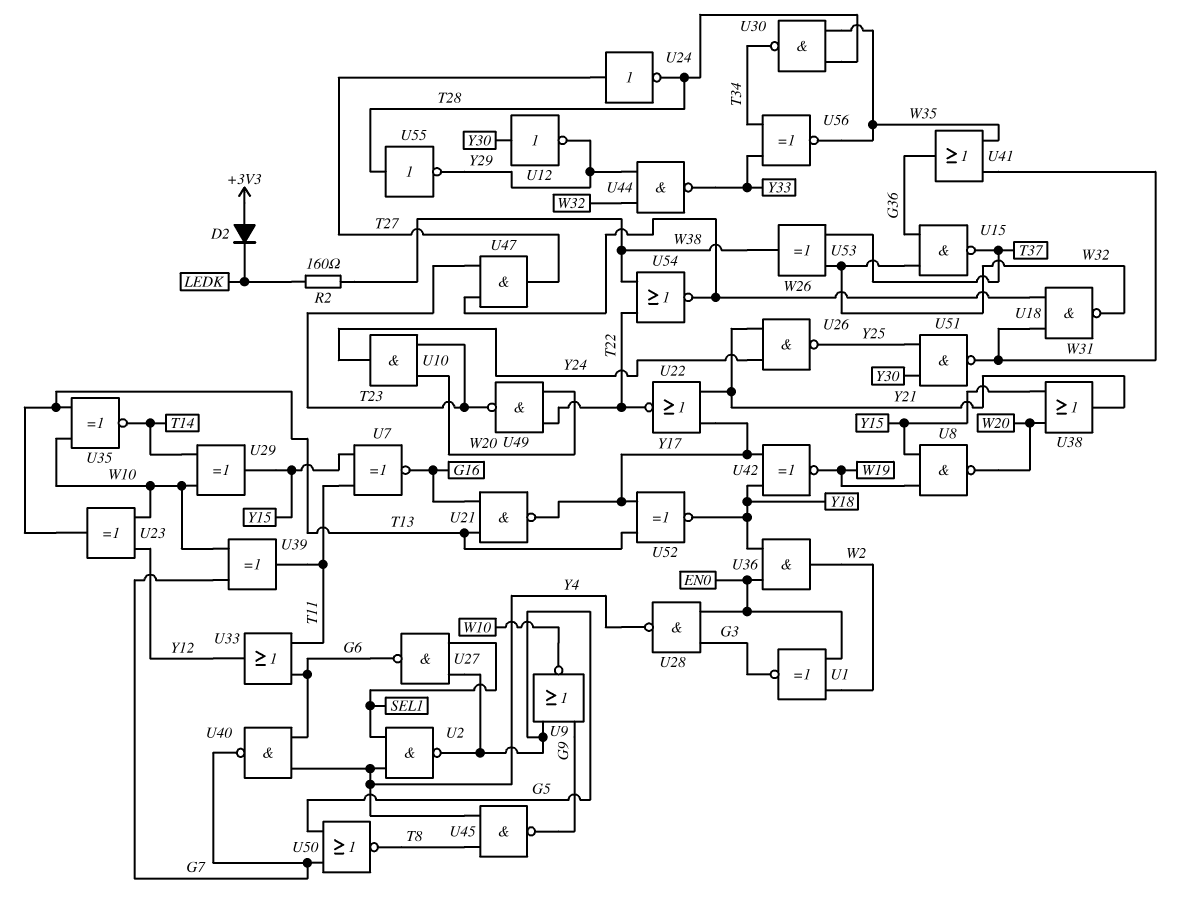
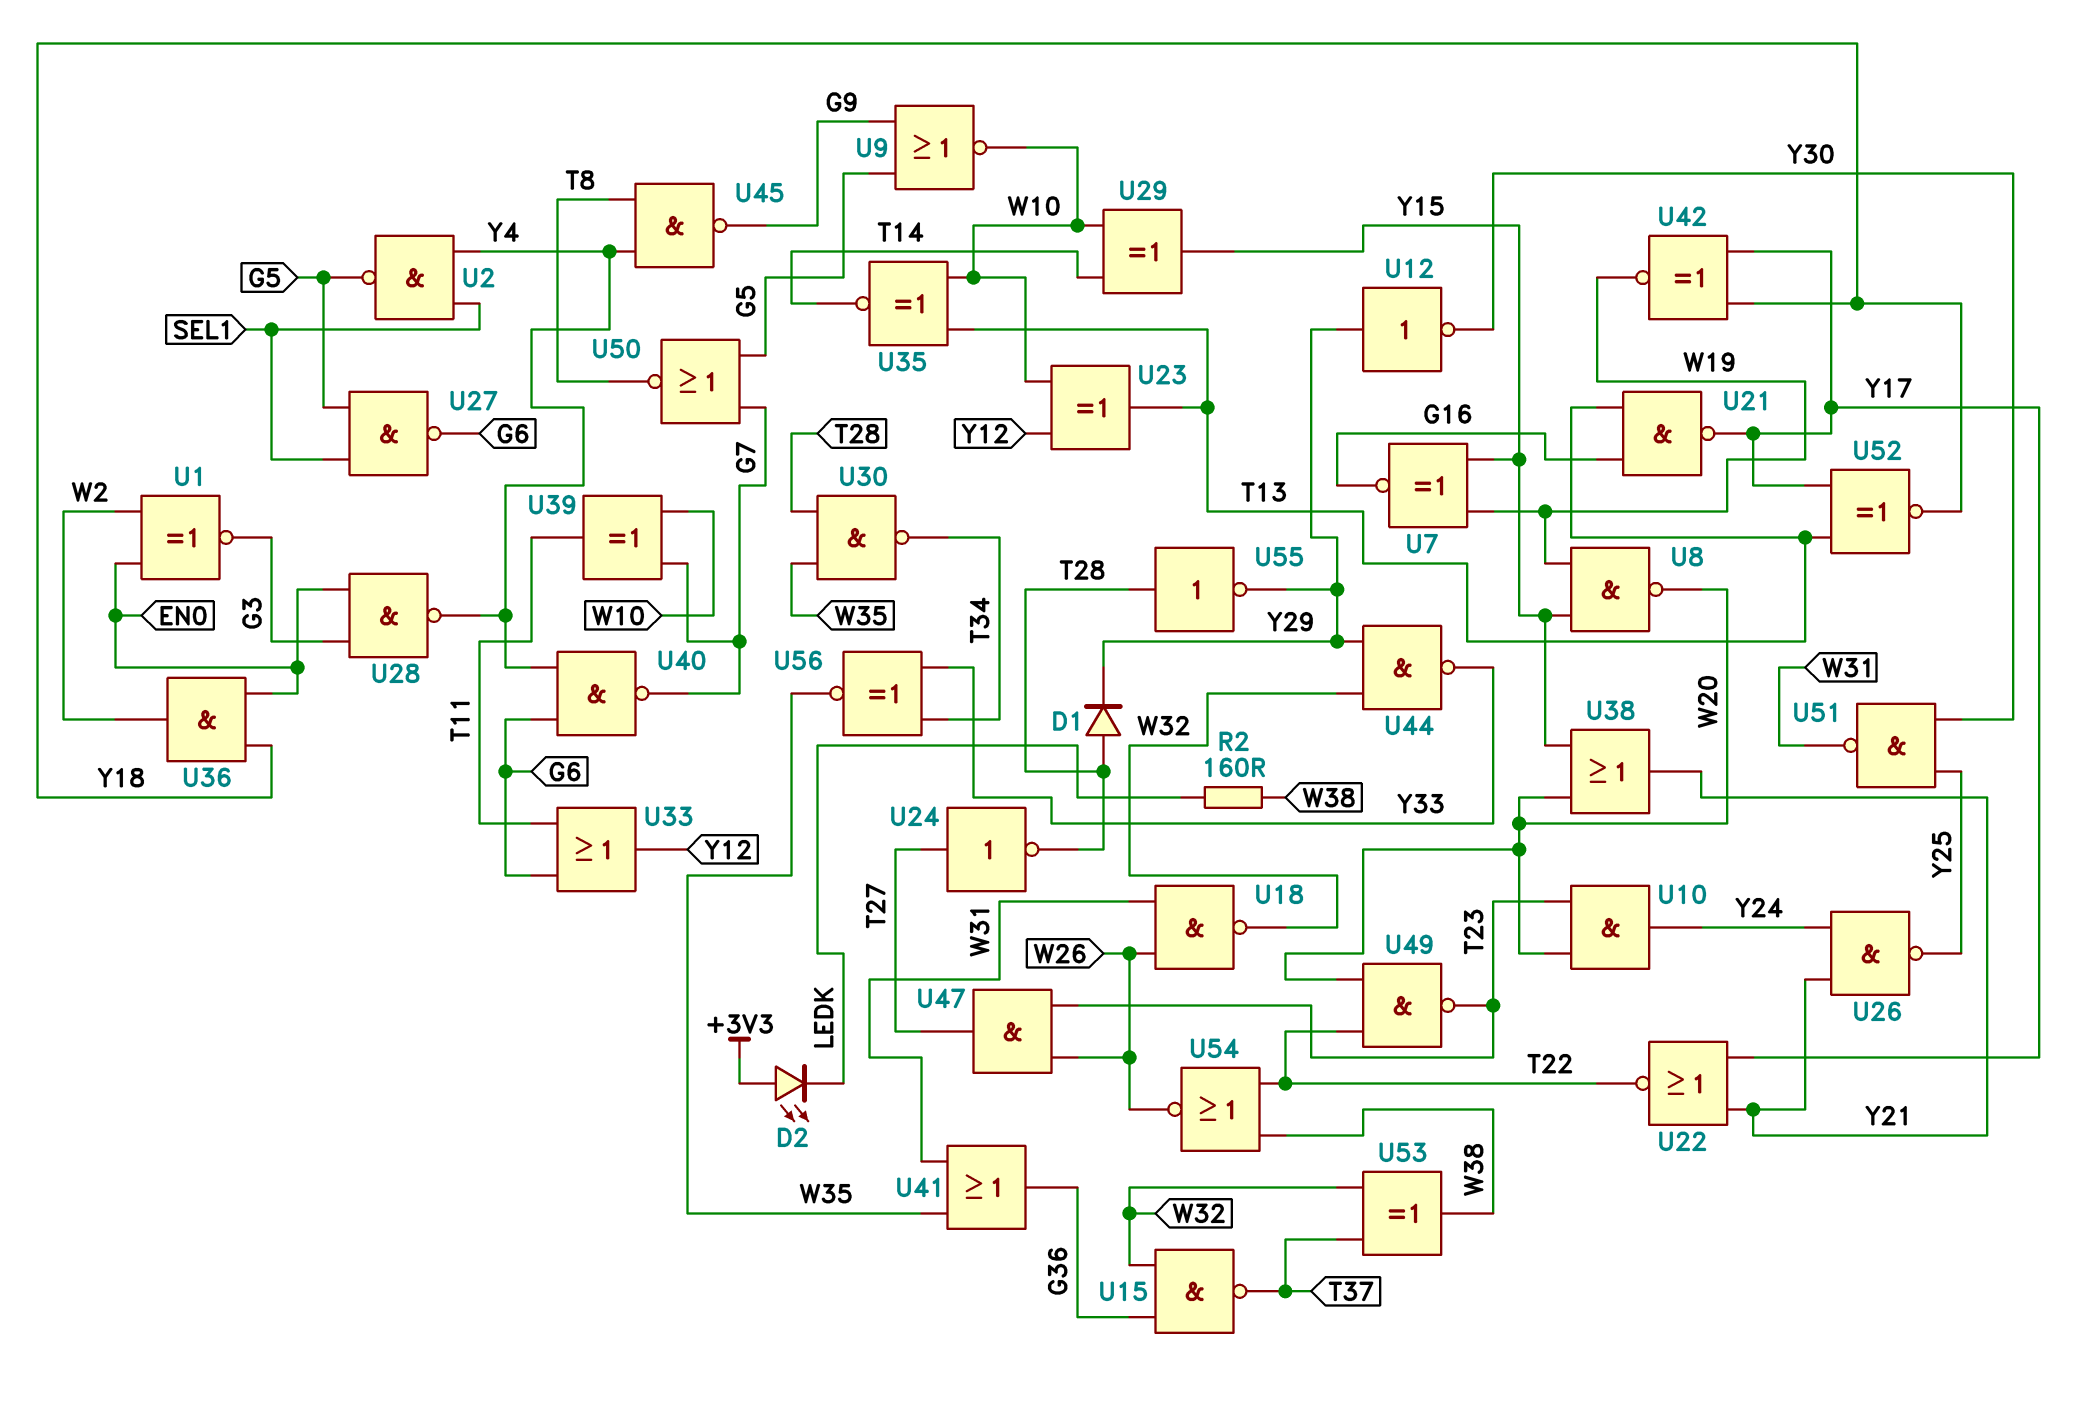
D1: none -> diode (A T28, K Y29)
D2: diode (A +3V3, K LEDK) -> LED (A +3V3, K LEDK)
U7: XNOR (in T11, in Y15, out G16) -> XNOR (in W19, in Y15, out G16)
U12: NOT (in Y30, out Y29) -> NOT (in Y29, out Y30)

